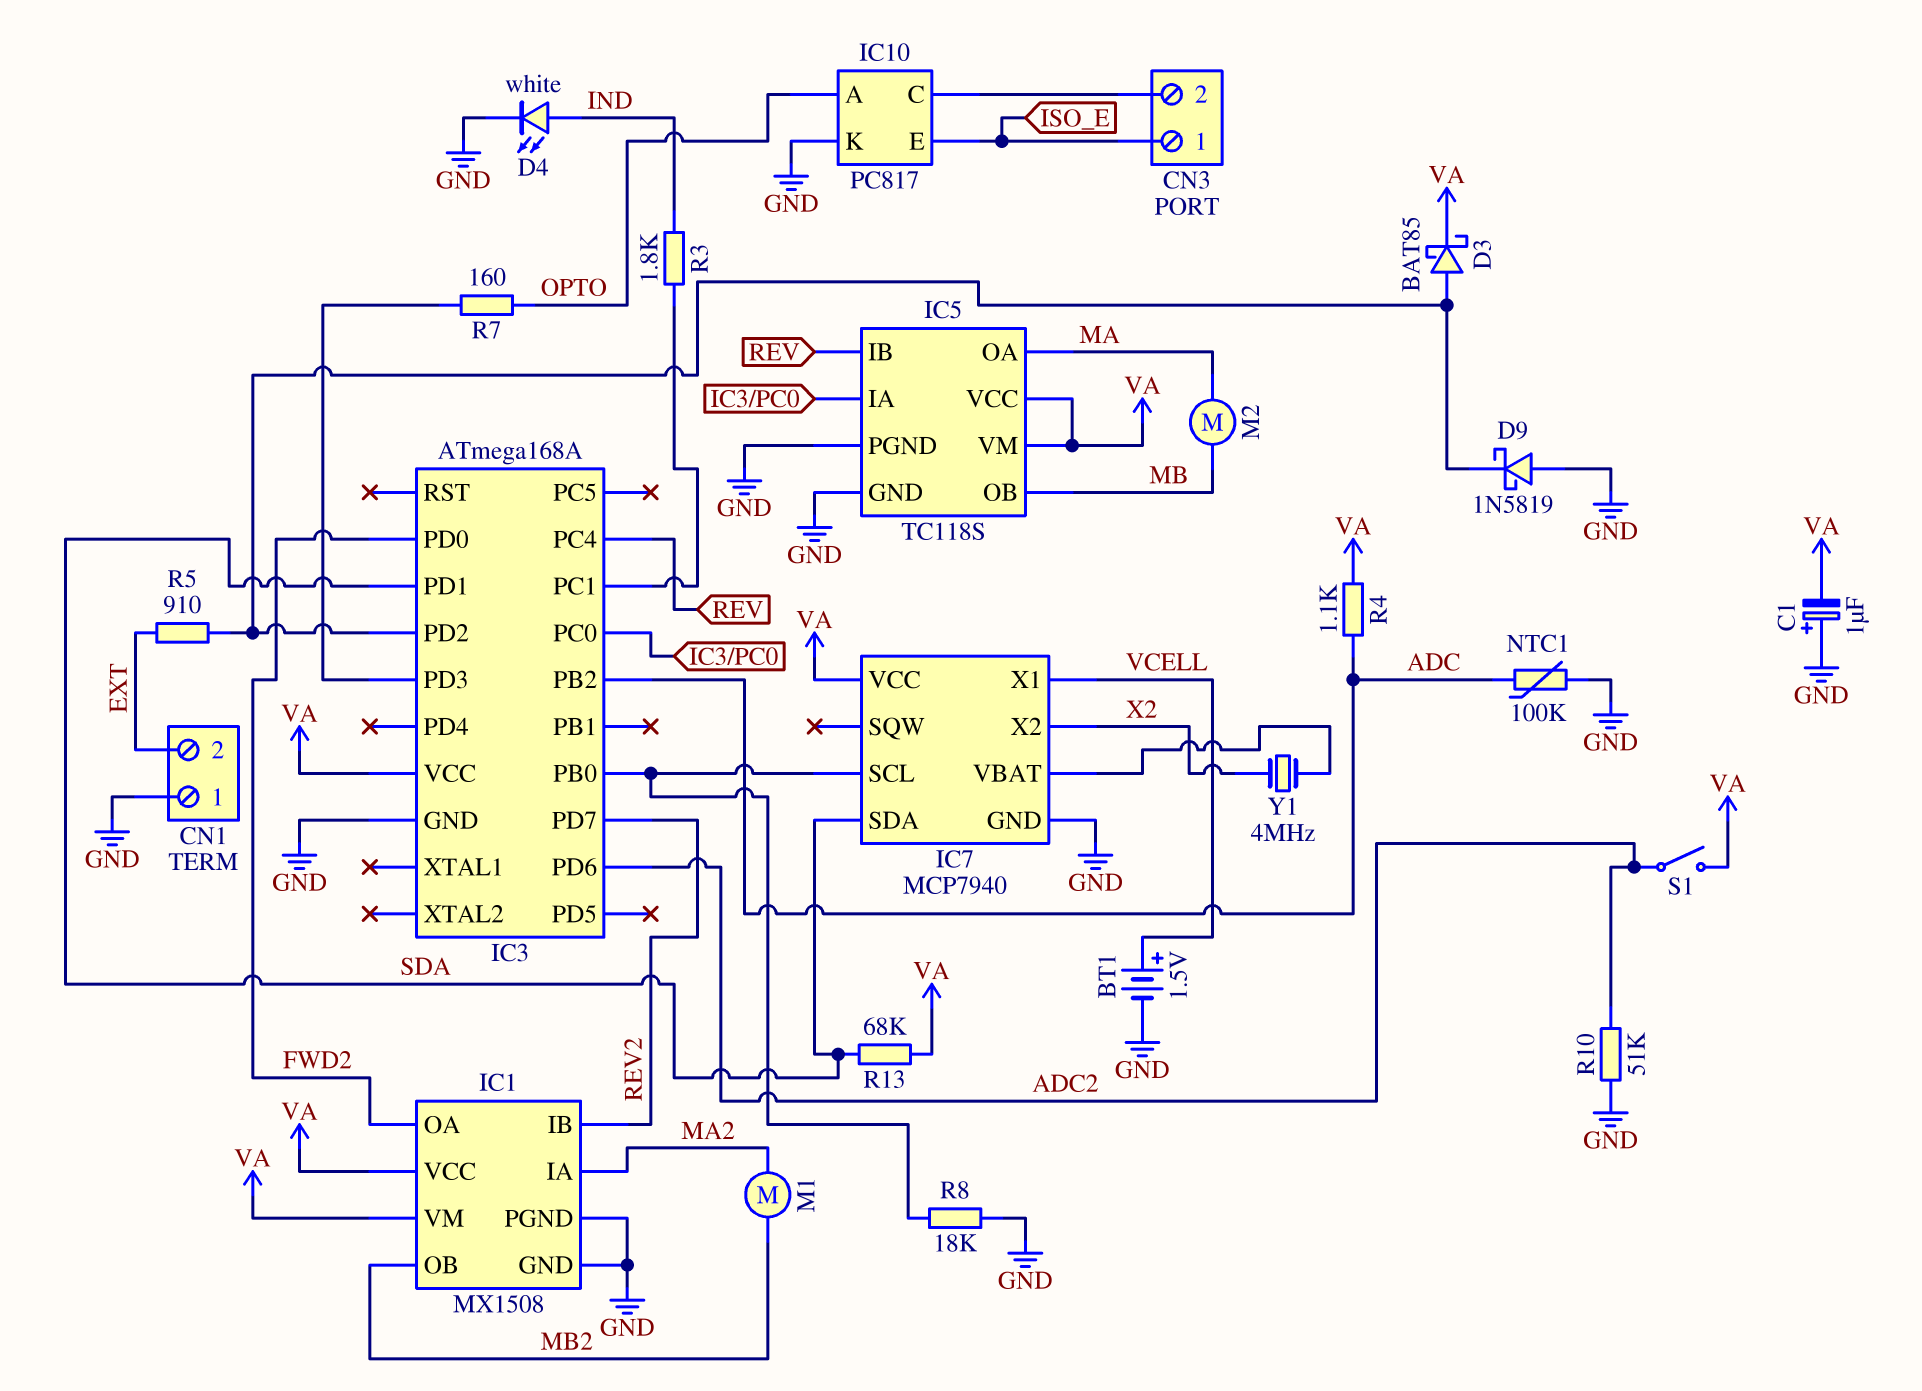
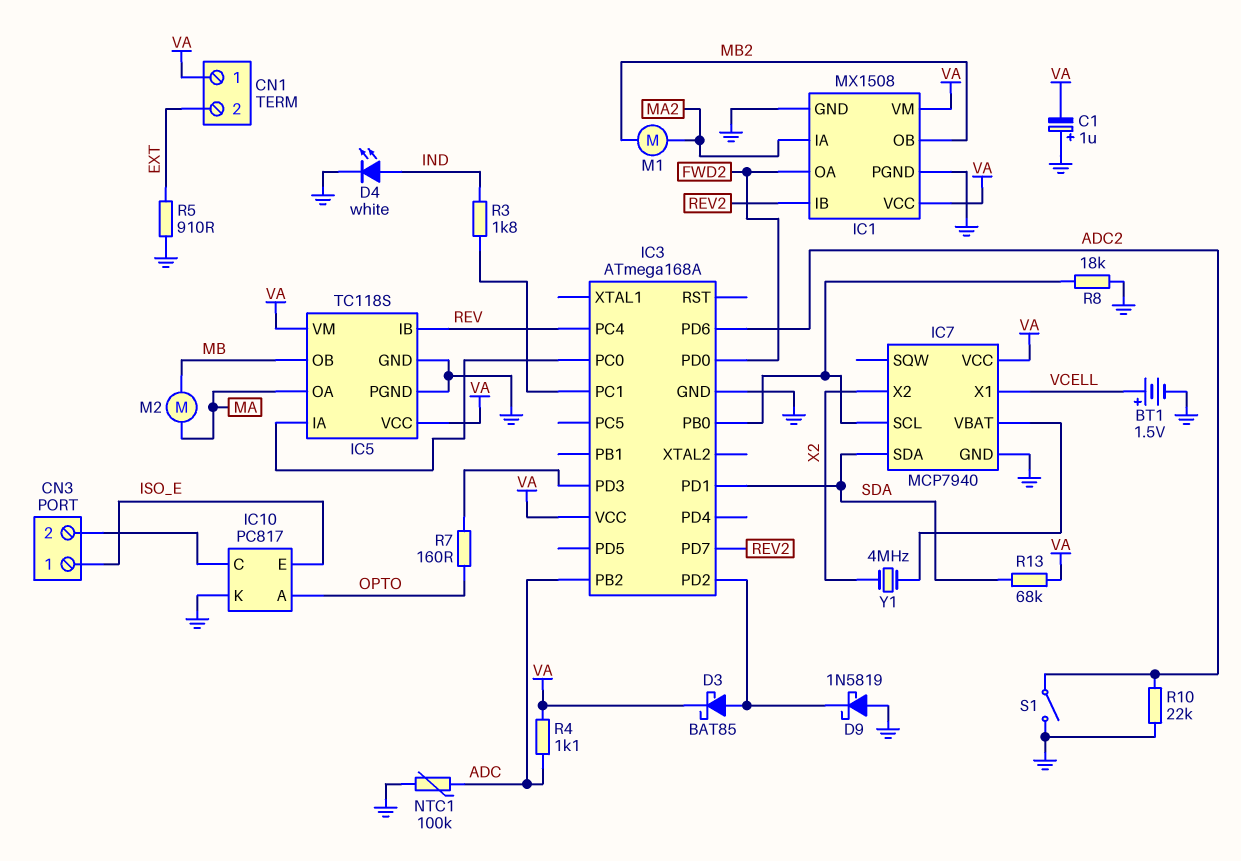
CN1 pin 1: GND -> VA
R5: 910 (EXT, IC3/PD2) -> 910 (EXT, GND)
R10: 51k (ADC2, GND) -> 22k (ADC2, GND)
S1: switch (ADC2, VA) -> switch (ADC2, GND)

